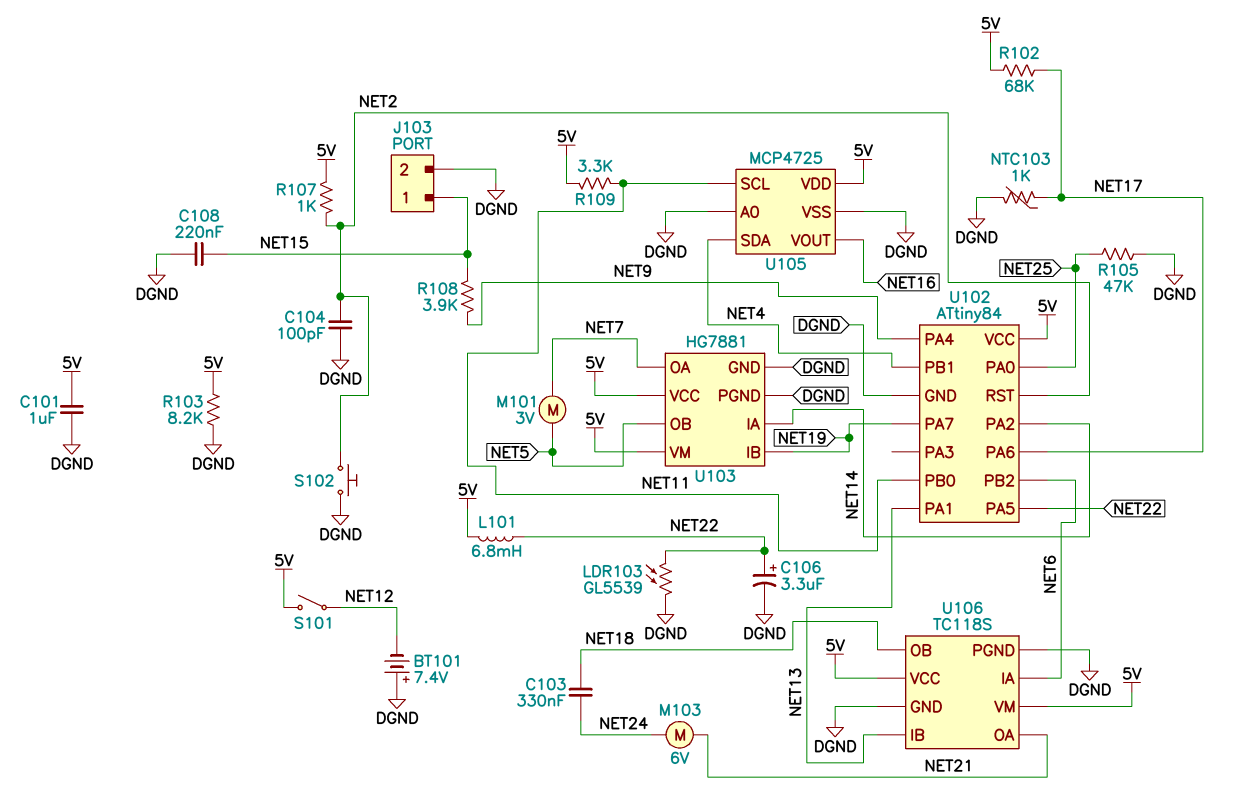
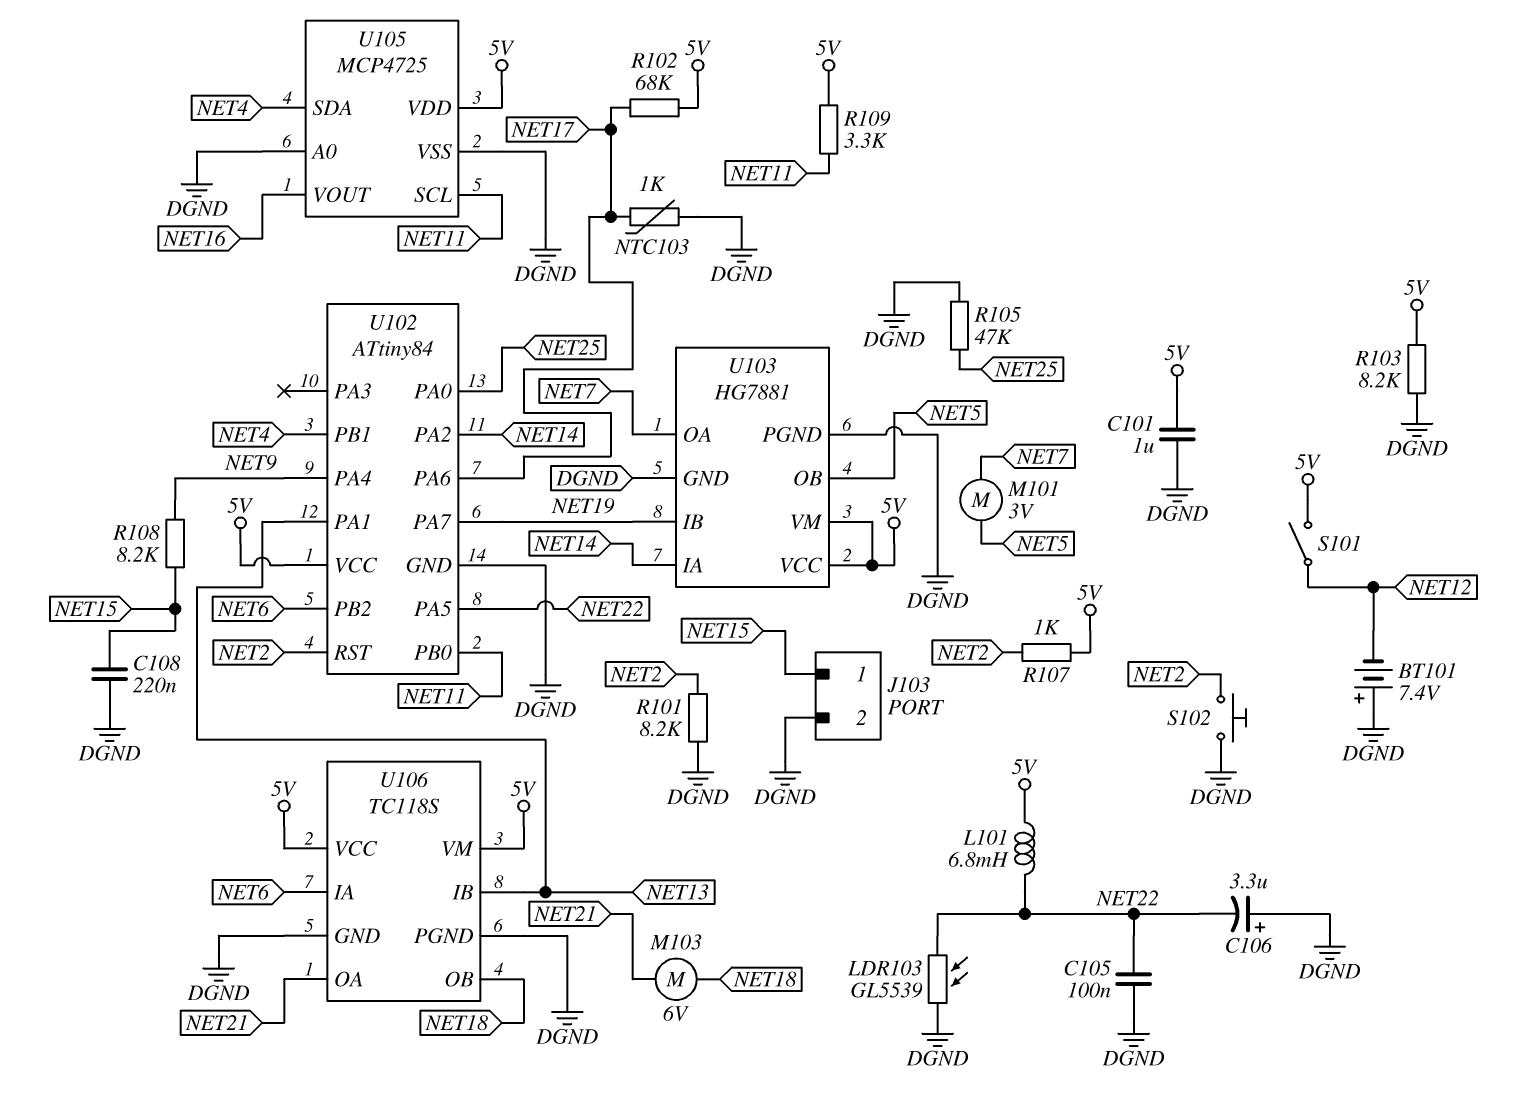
C103: 330nF (NET18, NET24) -> none
C104: 100pF (DGND, NET2) -> none
C105: none -> 100nF (DGND, NET22)
C106: 3.3uF (plus NET22, minus DGND) -> 3.3uF (plus DGND, minus NET22)
M103: motor 6V (NET21, NET24) -> motor 6V (NET18, NET21)
R101: none -> 8.2k (DGND, NET2)
R108: 3.9k (NET9, NET15) -> 8.2k (NET9, NET15)

